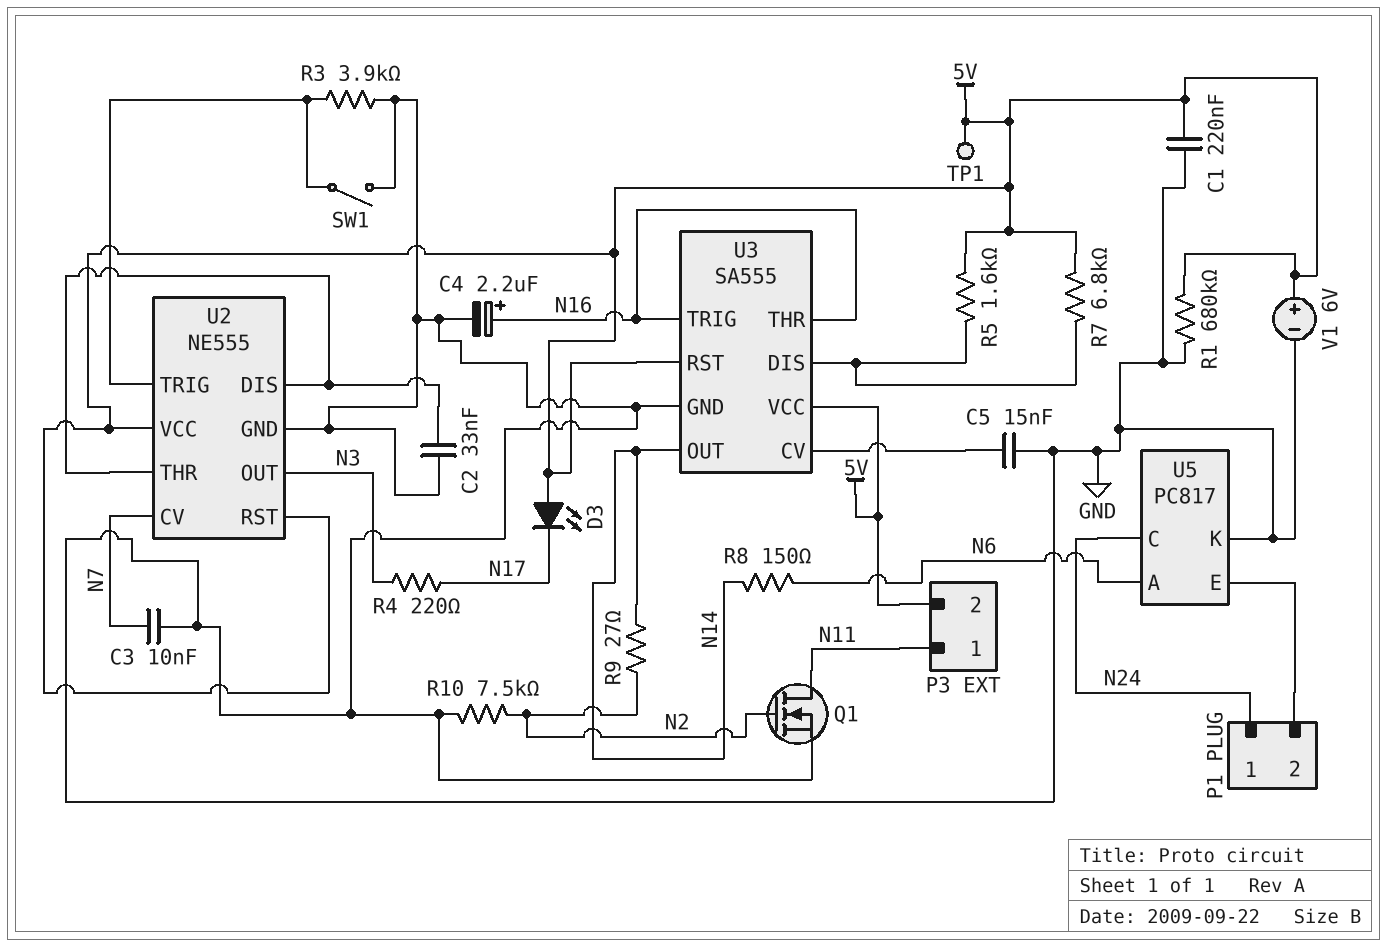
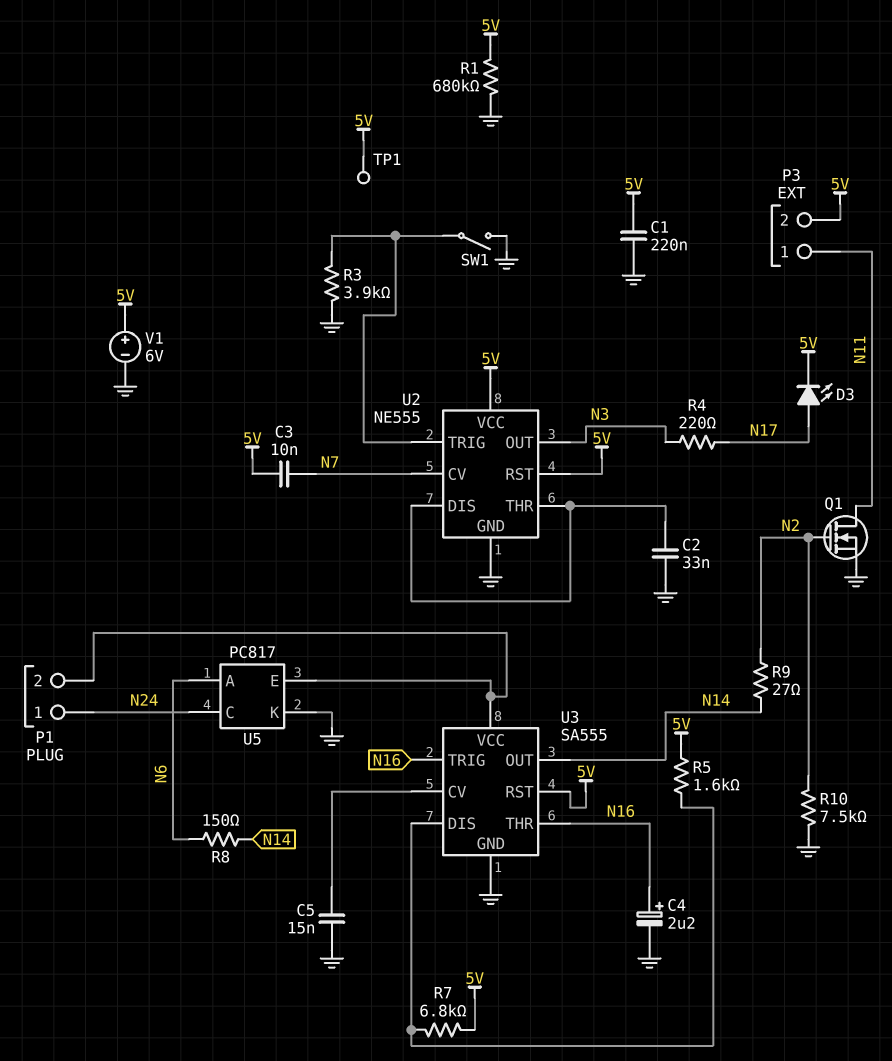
C3: 10nF (GND, N7) -> 10nF (5V, N7)
D3: LED (A 5V, K N17) -> LED (A N17, K 5V)
U3 pin VCC: 5V -> P1/2

